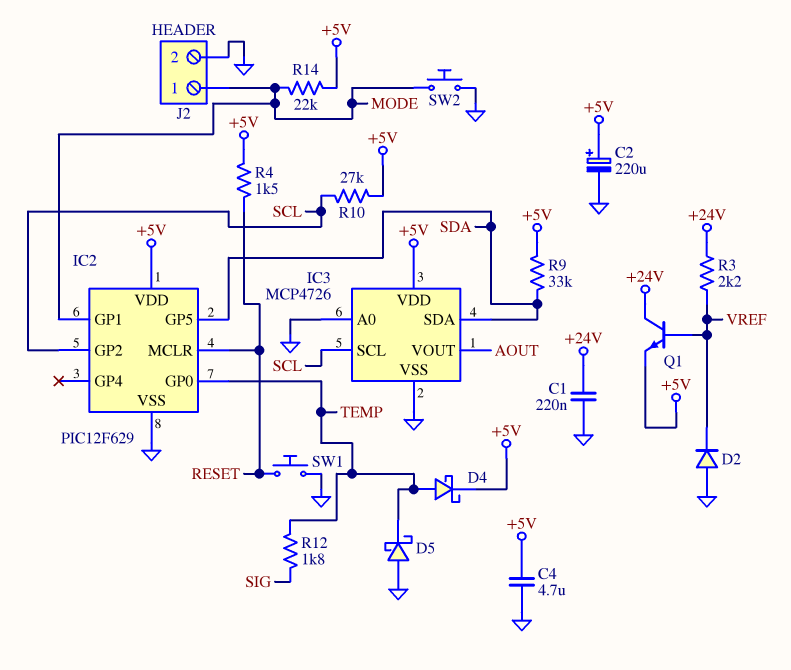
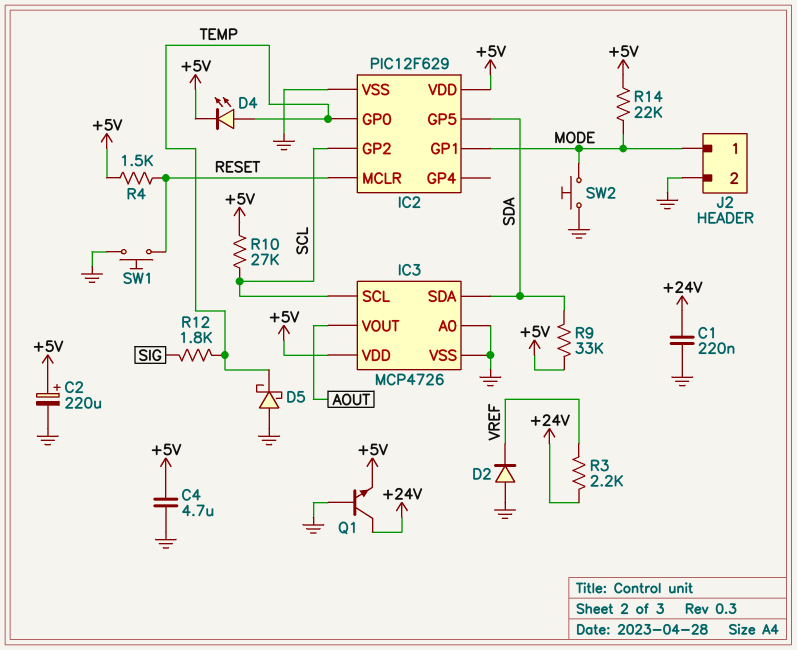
D4: schottky (A TEMP, K +5V) -> LED (A TEMP, K +5V)
Q1: NPN (B VREF, C +24V, E +5V) -> NPN (B GND, C +24V, E +5V)

